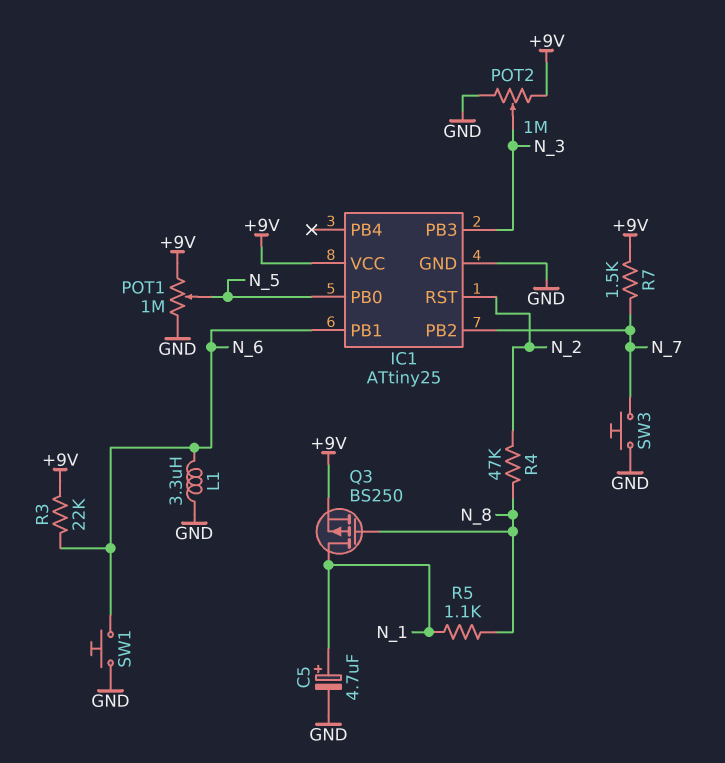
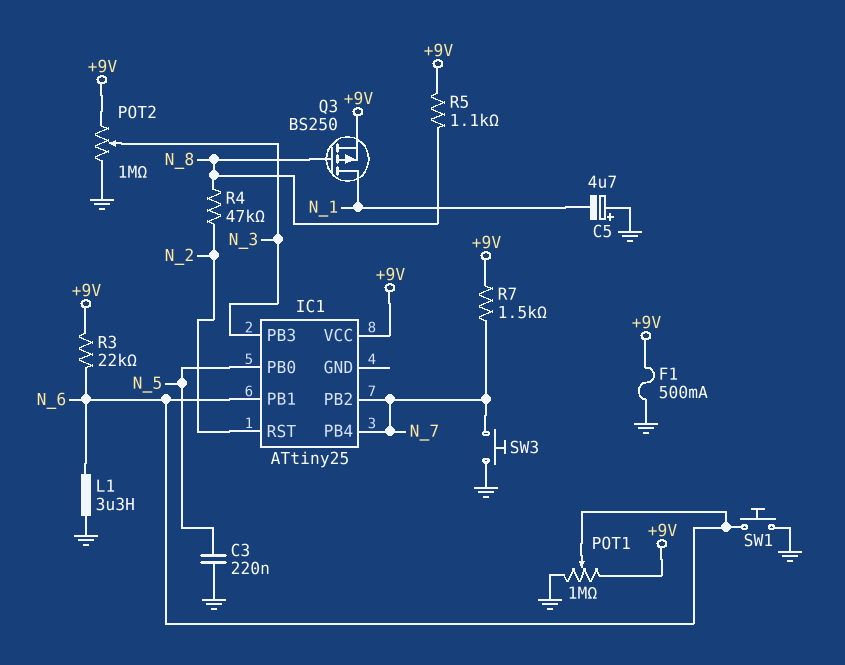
C3: none -> 220nF (GND, N_5)
C5: 4.7uF (plus N_1, minus GND) -> 4.7uF (plus GND, minus N_1)
F1: none -> 500mA (+9V, GND)
IC1 pin GND: GND -> none
IC1 pin PB4: none -> N_7
POT1: 1M (+9V, GND, wiper N_5) -> 1M (+9V, GND, wiper N_6)
R5: 1.1k (N_1, N_8) -> 1.1k (+9V, N_8)

